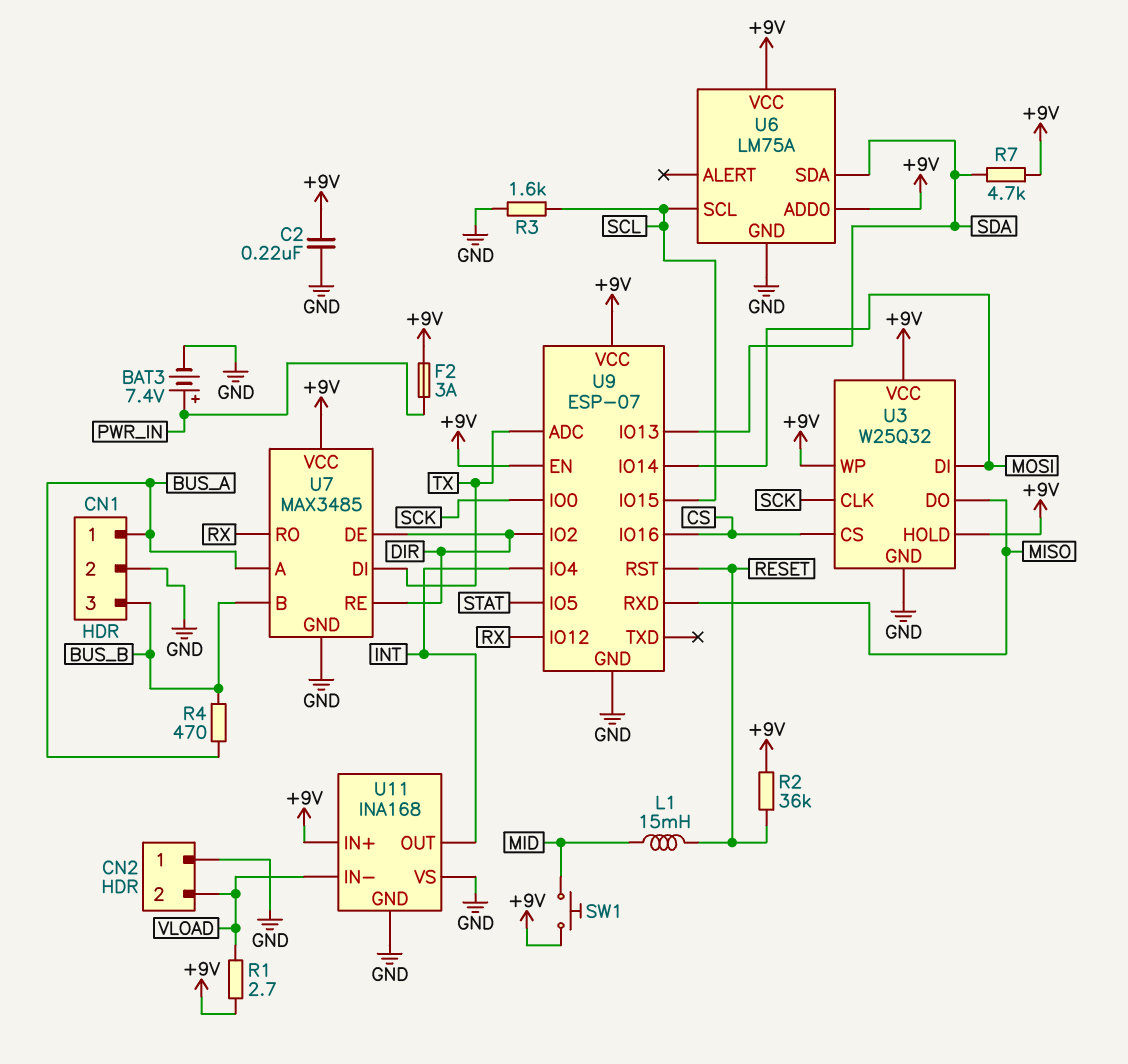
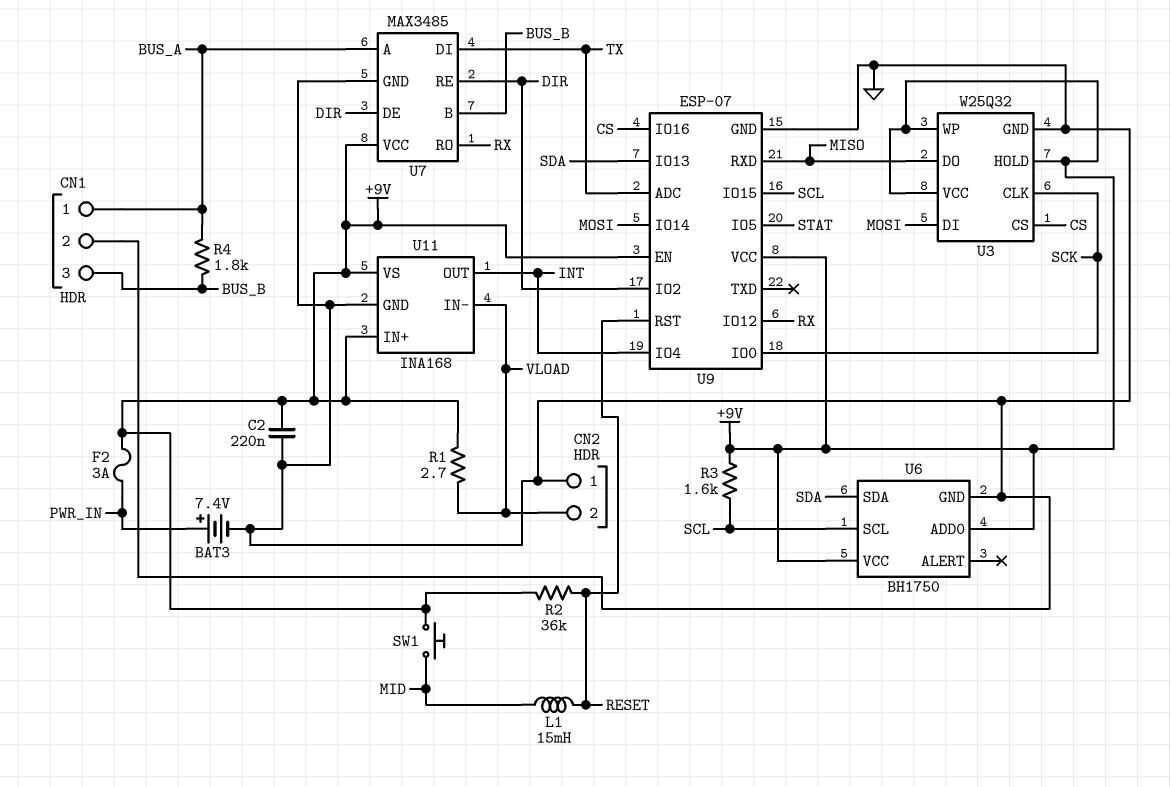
R3: 1.6k (GND, SCL) -> 1.6k (+9V, SCL)
R4: 470 (BUS_A, BUS_B) -> 1.8k (BUS_A, BUS_B)
R7: 4.7k (+9V, SDA) -> none
U6: LM75A -> BH1750
U11 pin VS: GND -> +9V

